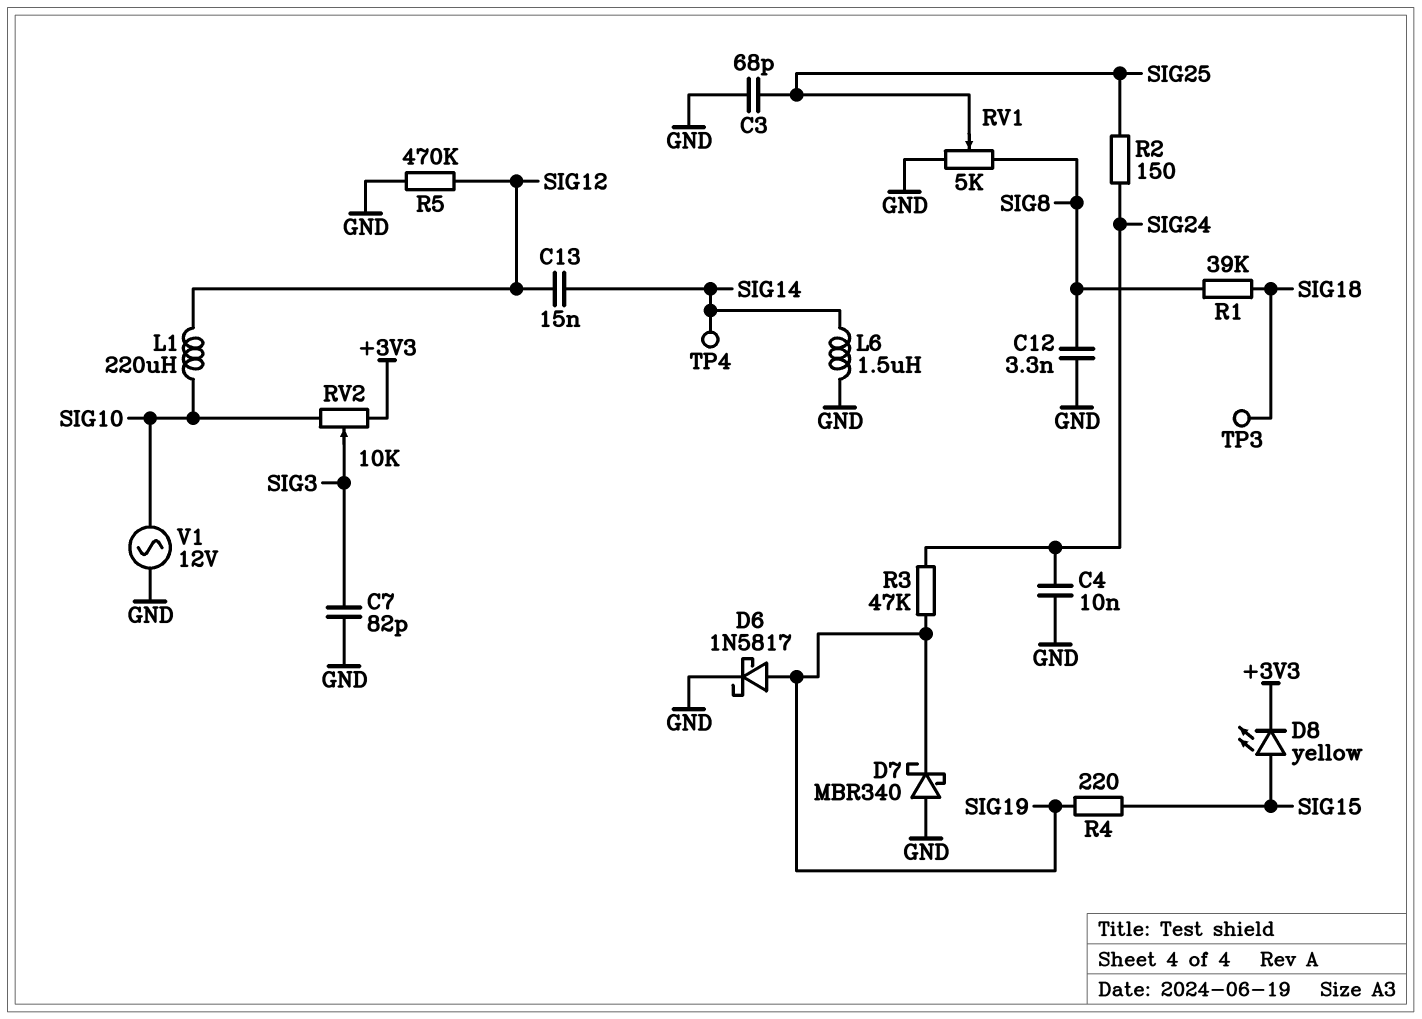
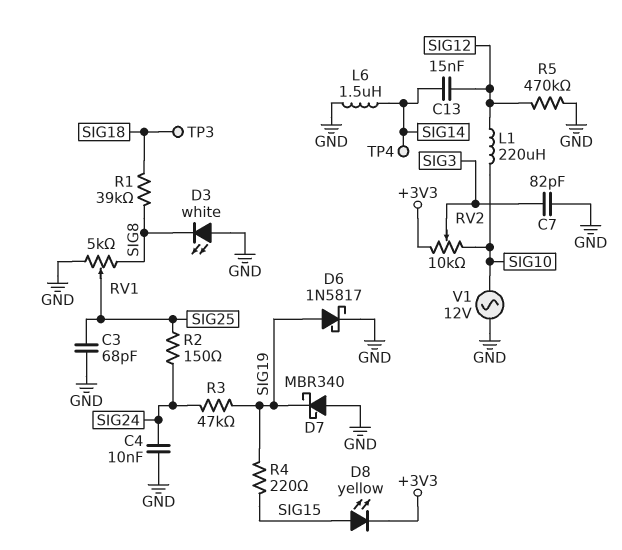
C12: 3.3nF (GND, SIG8) -> none
D3: none -> LED white (A GND, K SIG8)

